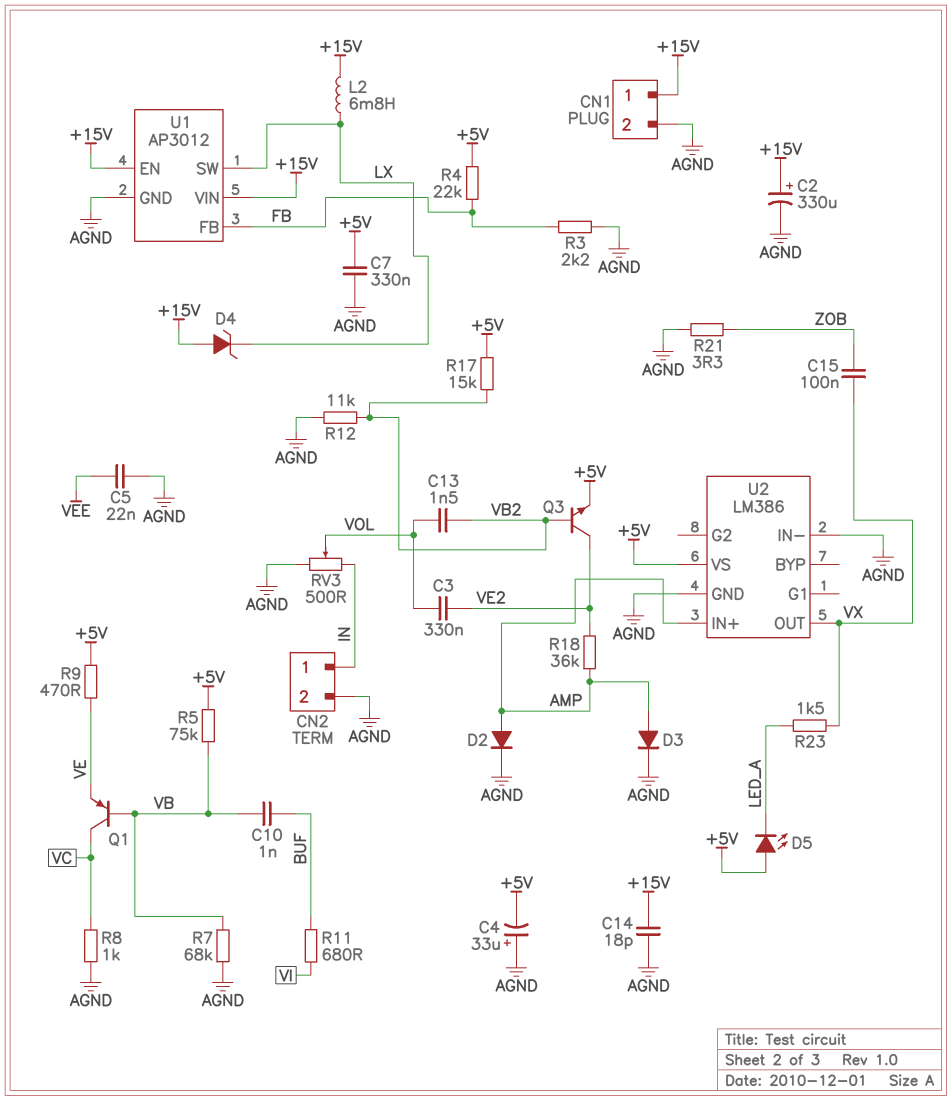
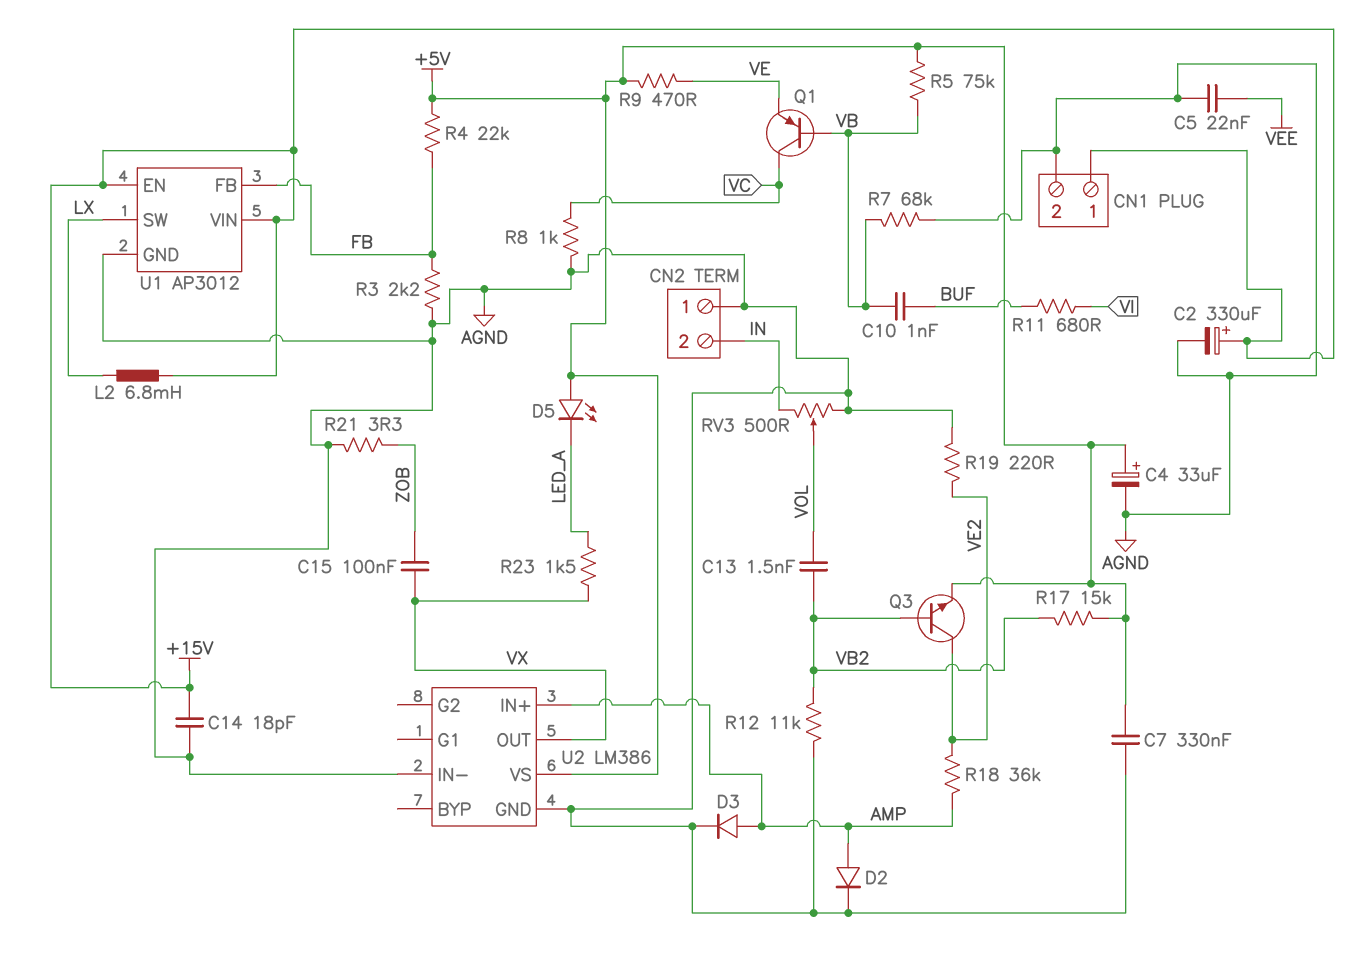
C3: 330nF (VE2, VOL) -> none
C4: 33uF (plus AGND, minus +5V) -> 33uF (plus +5V, minus AGND)
CN2 pin 1: IN -> AGND
CN2 pin 2: AGND -> IN
D4: zener (A +15V, K LX) -> none
R19: none -> 220 (AGND, VE2)

